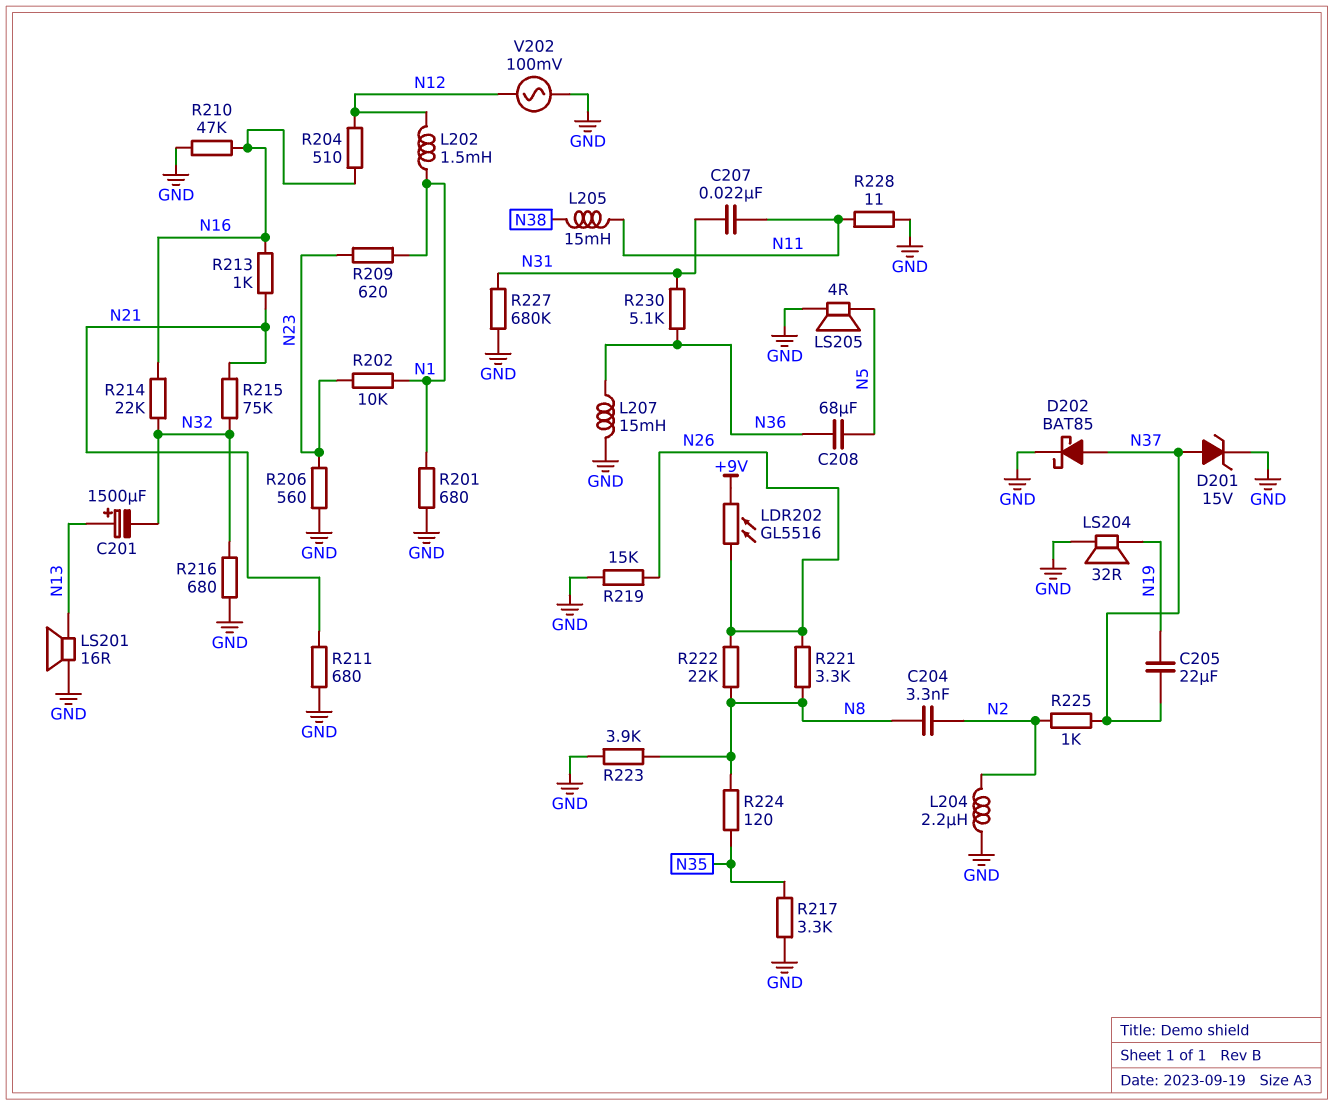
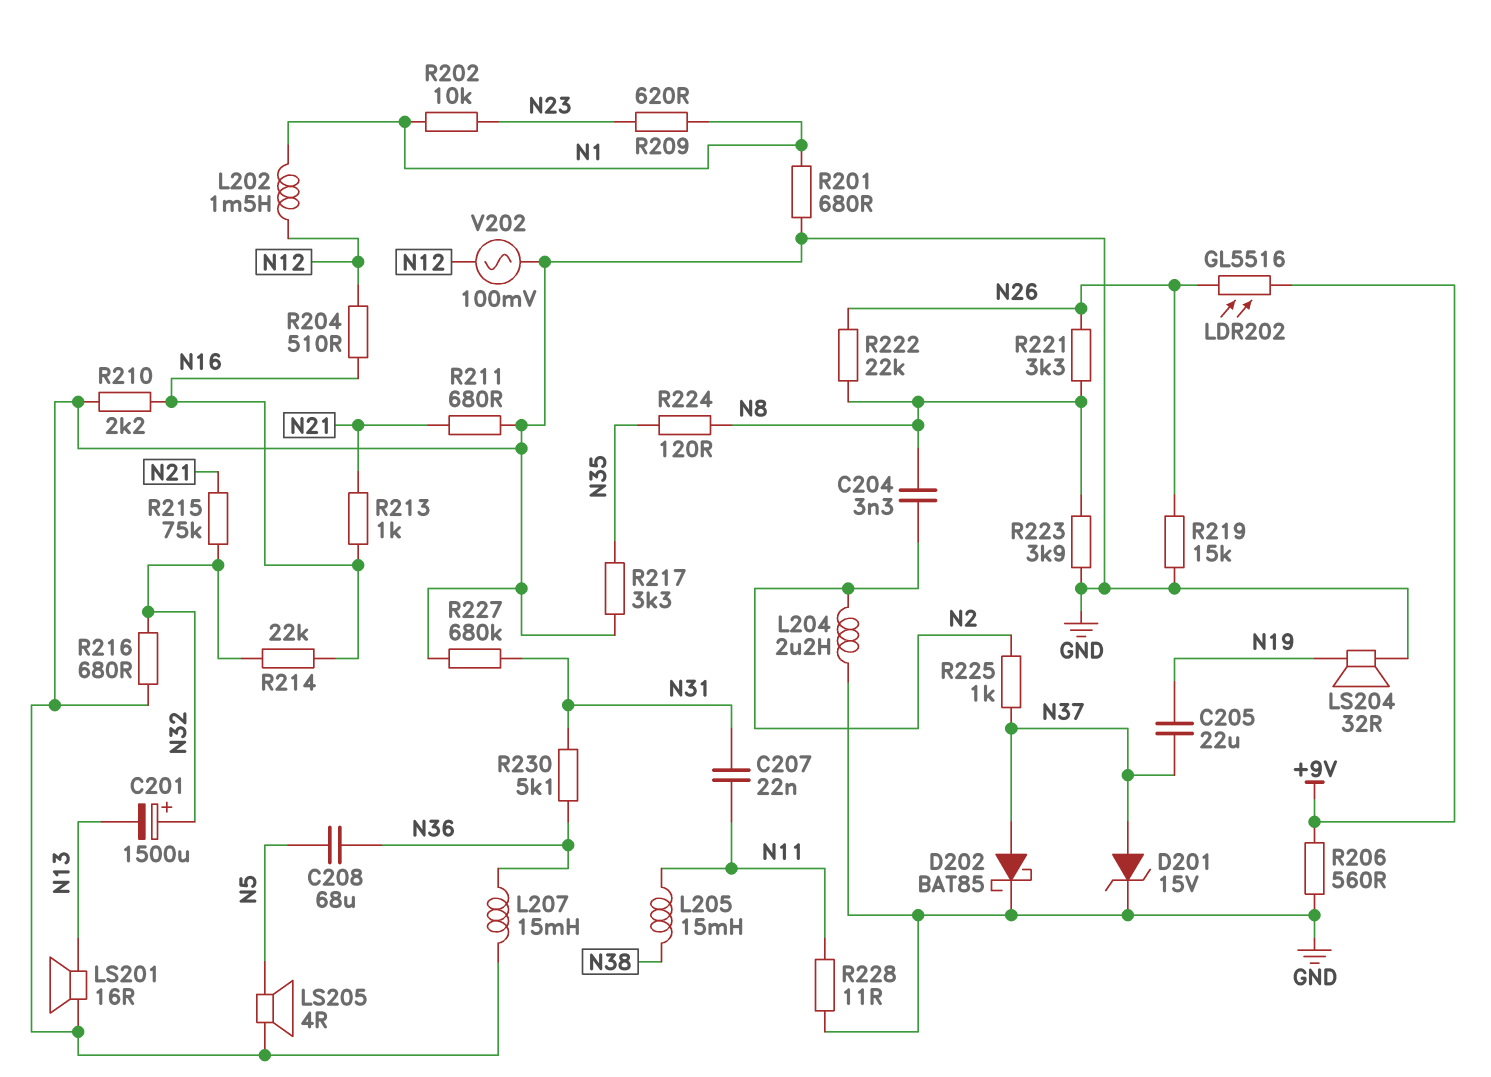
C201: 1500uF (plus N13, minus N32) -> 1500uF (plus N32, minus N13)
R206: 560 (GND, N23) -> 560 (+9V, GND)
R210: 47k (GND, N16) -> 2.2k (GND, N16)

